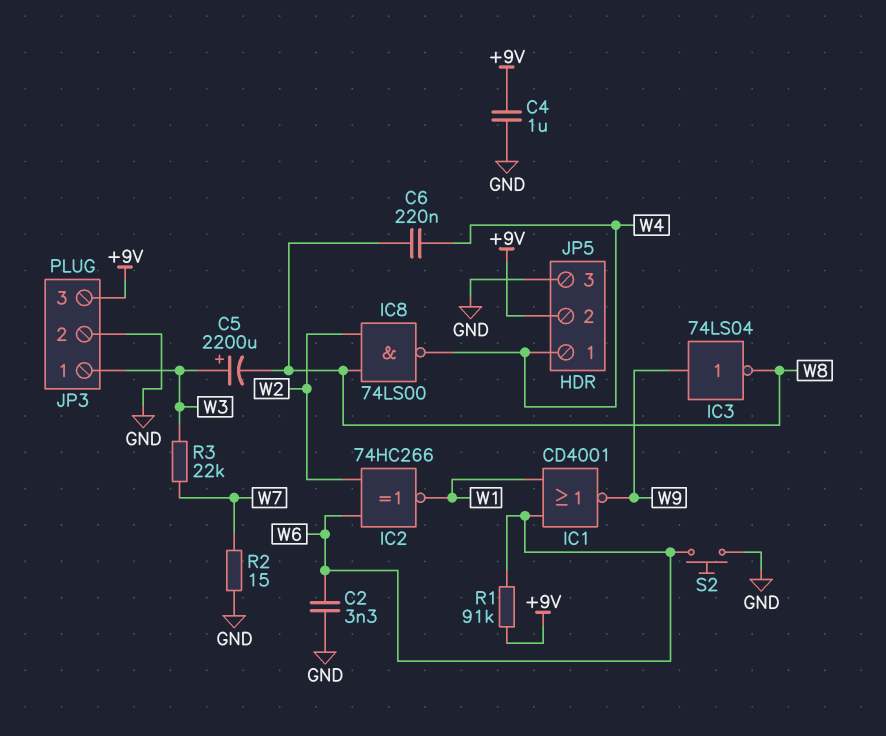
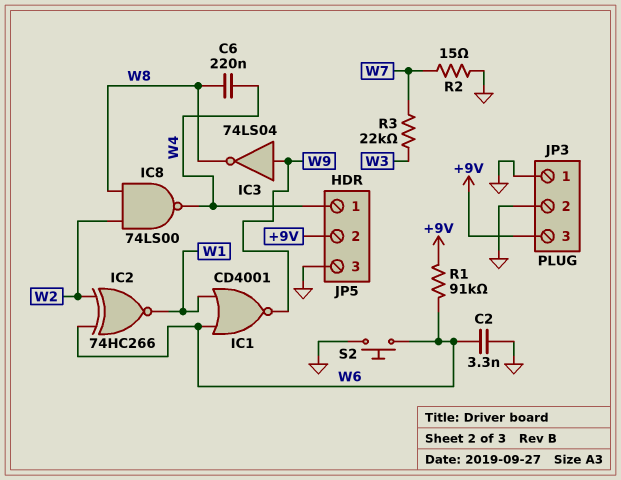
C4: 1uF (+9V, GND) -> none
C5: 2200uF (plus W3, minus W8) -> none
JP3 pin 1: W3 -> GND

